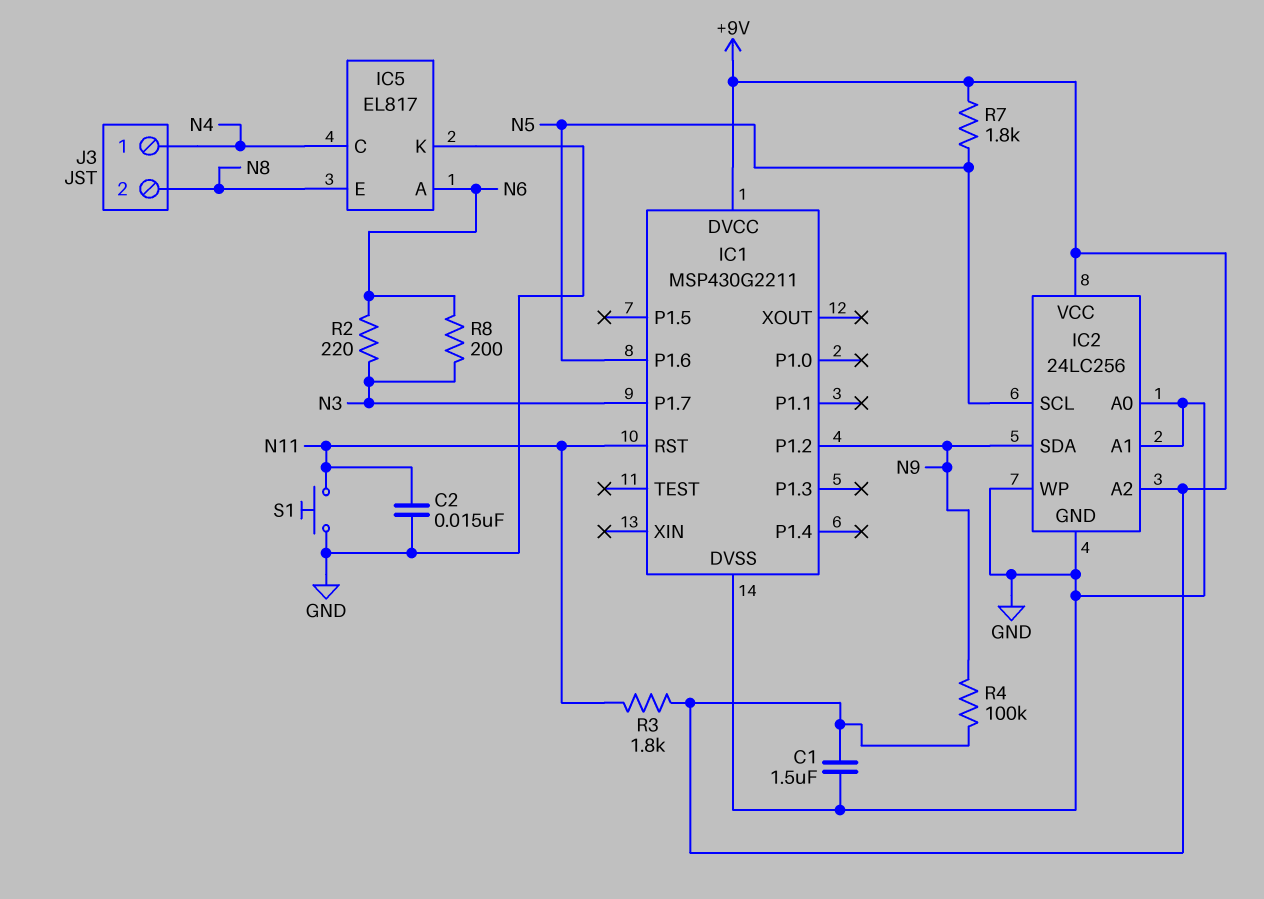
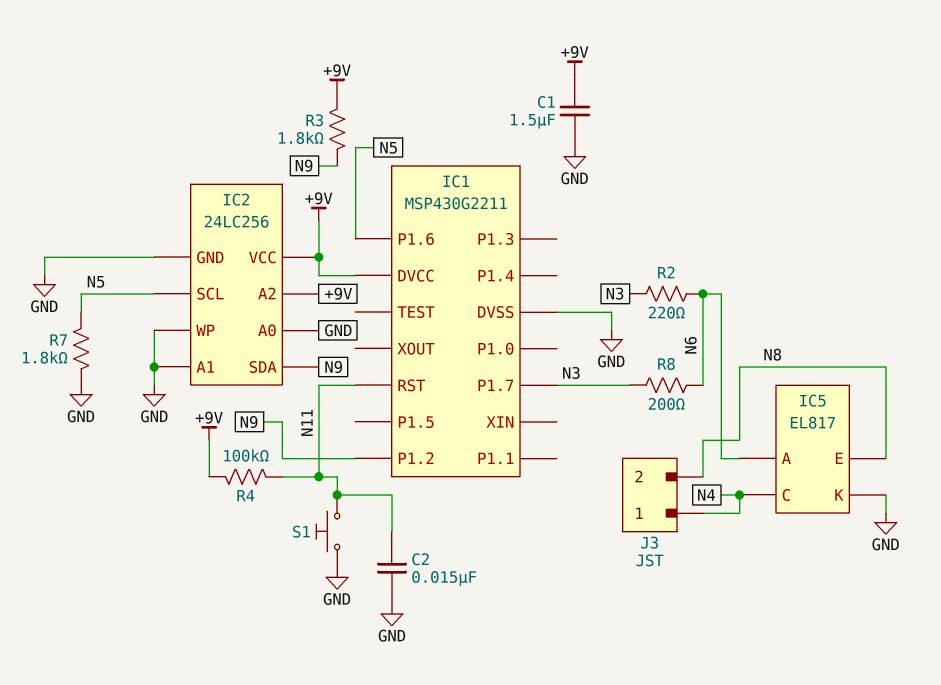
R3: 1.8k (+9V, N11) -> 1.8k (+9V, N9)
R4: 100k (+9V, N9) -> 100k (+9V, N11)
R7: 1.8k (+9V, N5) -> 1.8k (GND, N5)

